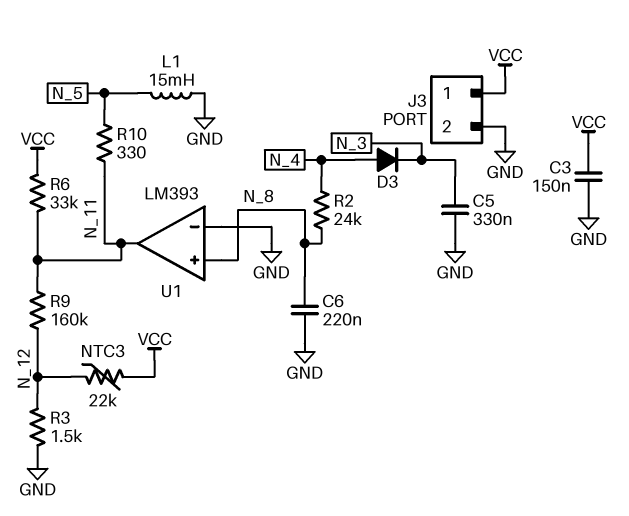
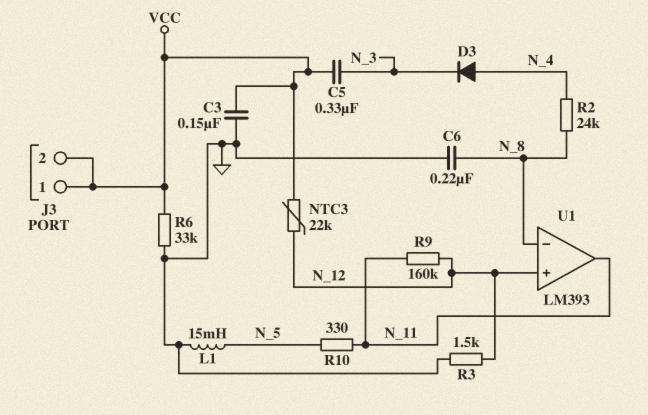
C5: 330nF (GND, N_3) -> 330nF (N_3, VCC)
J3 pin 2: GND -> VCC
R6: 33k (N_11, VCC) -> 33k (GND, VCC)
U1 pin in+: N_8 -> N_12
U1 pin in-: GND -> N_8

